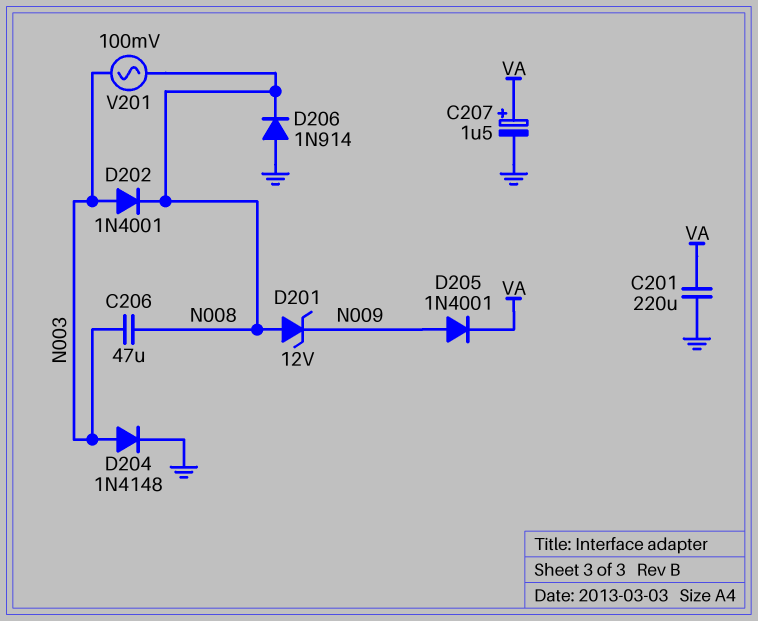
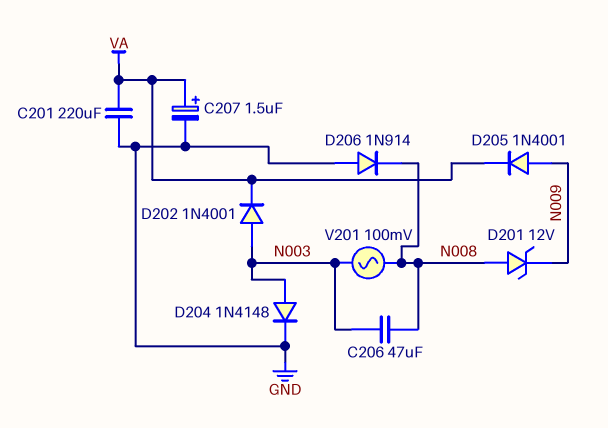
D202: diode 1N4001 (A N003, K N008) -> diode 1N4001 (A N003, K VA)

